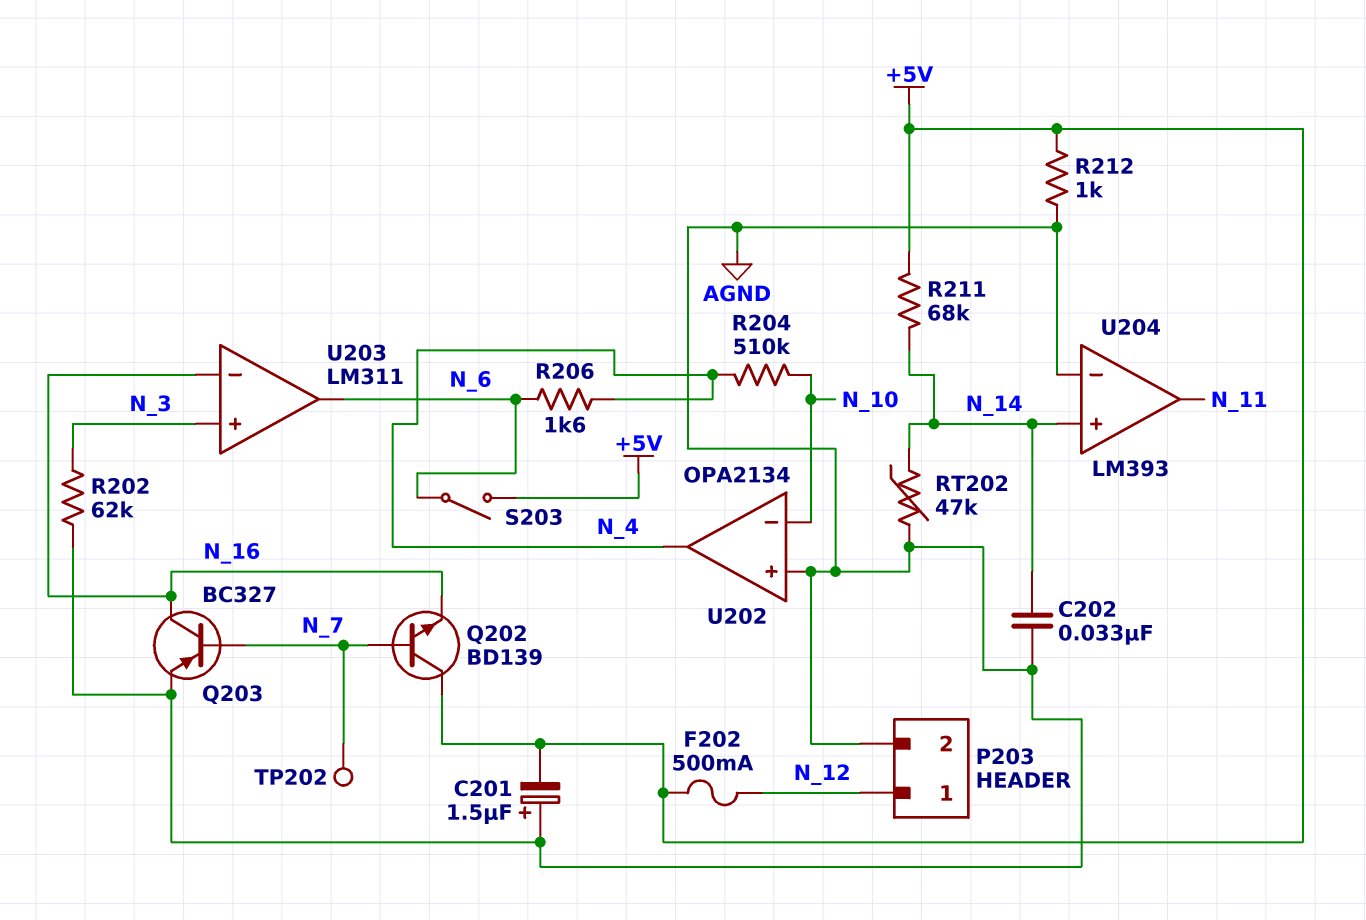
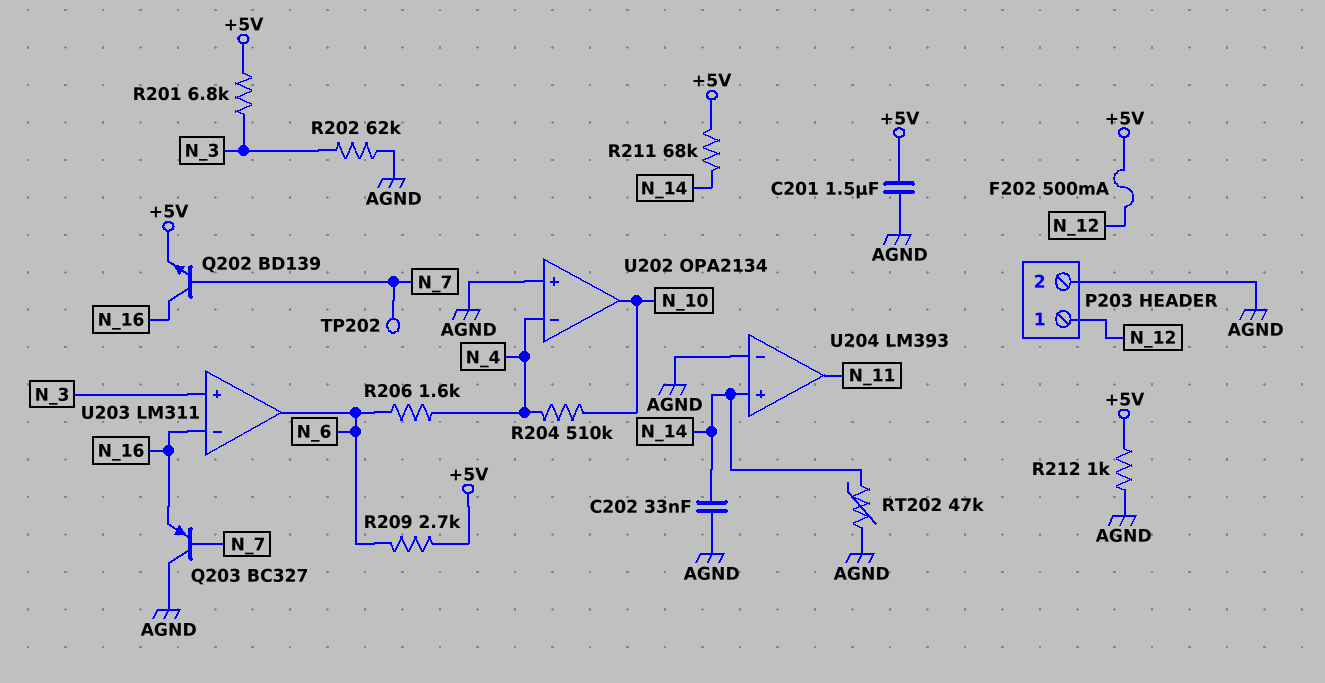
C201: 1.5uF (plus AGND, minus +5V) -> 1.5uF (+5V, AGND)
Q202: NPN BD139 (B N_7, C +5V, E N_16) -> NPN BD139 (B N_7, C N_16, E +5V)
Q203: PNP BC327 (B N_7, C N_16, E AGND) -> PNP BC327 (B N_7, C AGND, E N_16)
R201: none -> 6.8k (+5V, N_3)
R209: none -> 2.7k (+5V, N_6)
S203: switch (+5V, N_6) -> none
U202 pin in-: N_10 -> N_4
U202 pin out: N_4 -> N_10

